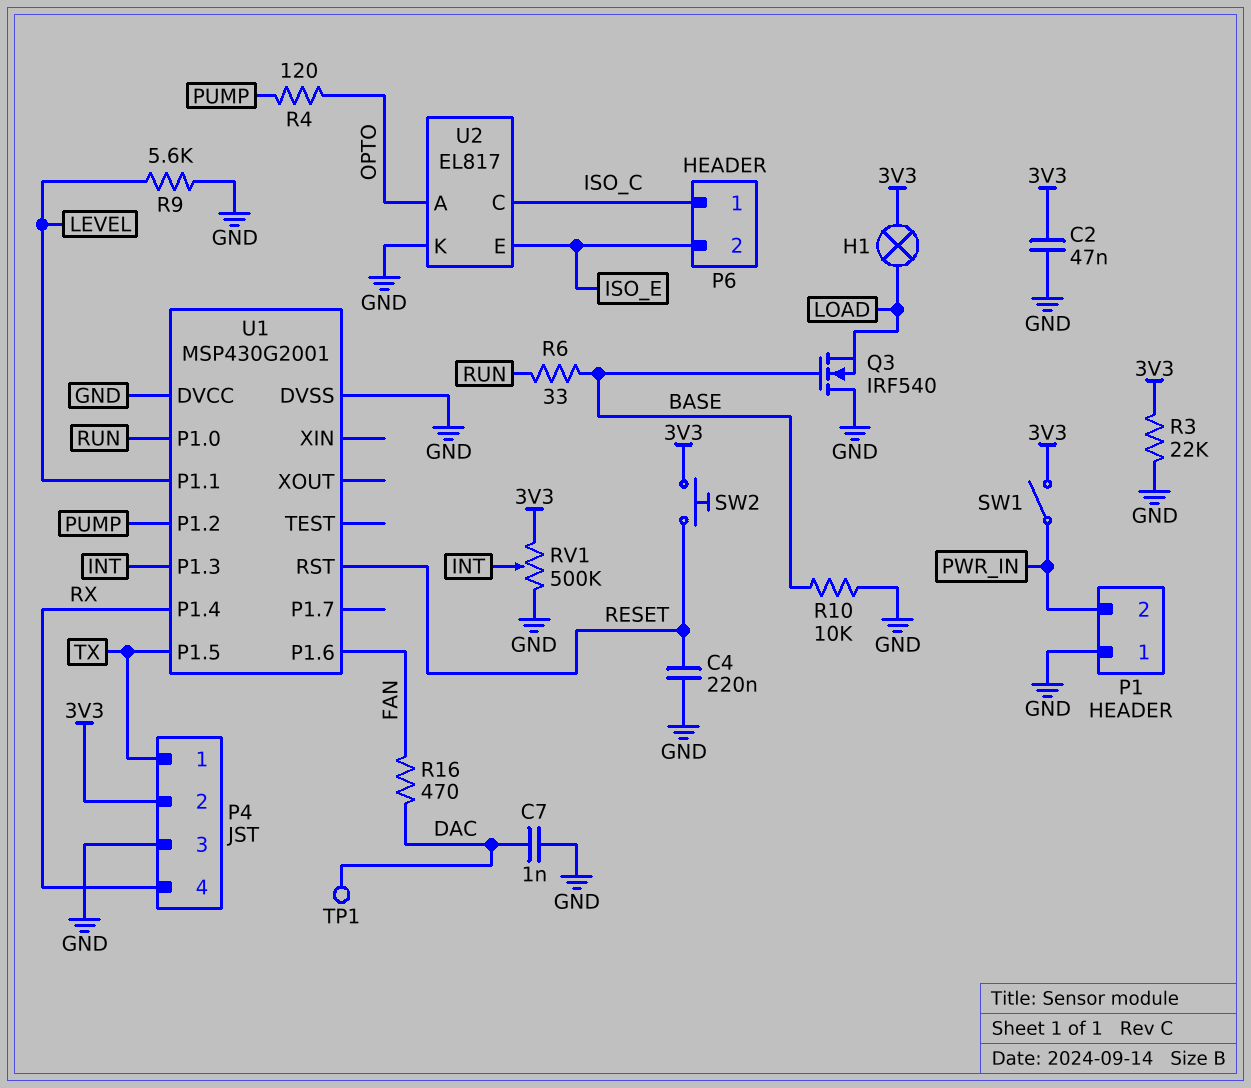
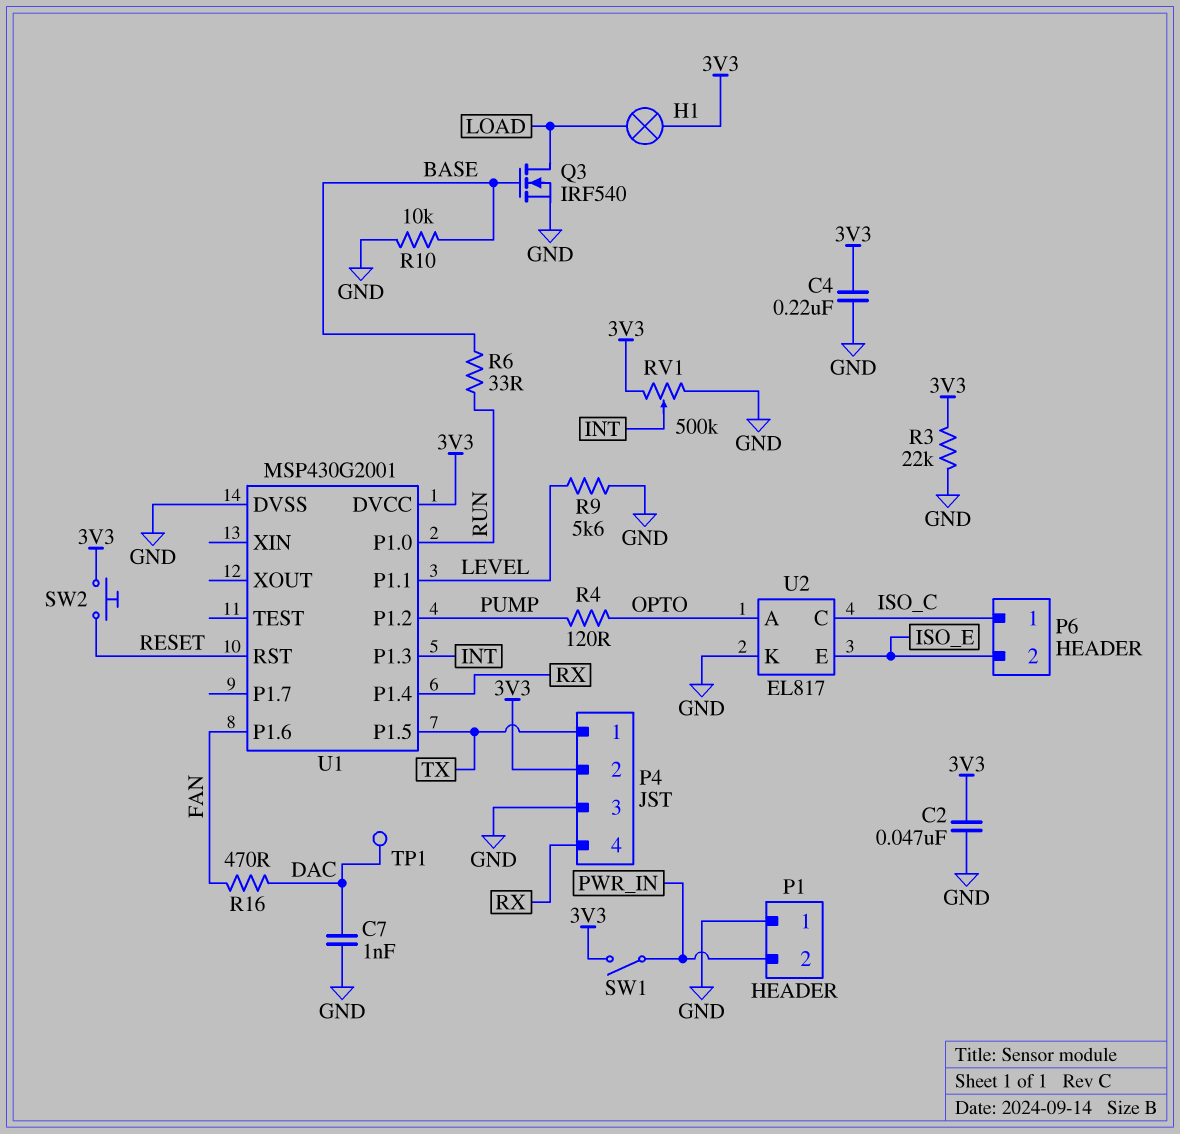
C4: 220nF (GND, RESET) -> 220nF (3V3, GND)
Q3: NMOS IRF540 (G BASE, D GND, S LOAD) -> NMOS IRF540 (G BASE, D LOAD, S GND)
U1 pin DVCC: GND -> 3V3

